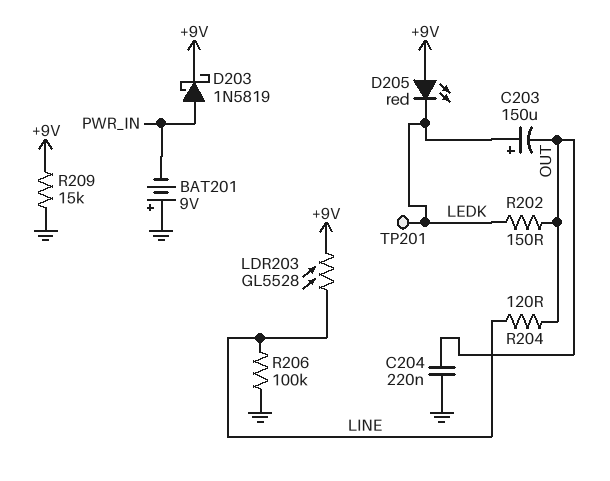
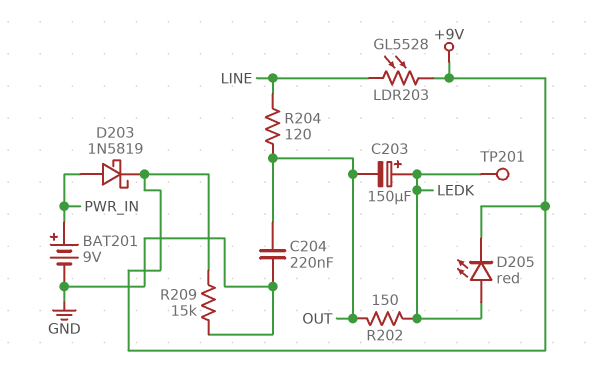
BAT201: 9V (plus GND, minus PWR_IN) -> 9V (plus PWR_IN, minus GND)
D205: LED red (A +9V, K LEDK) -> LED red (A LEDK, K +9V)
R206: 100k (GND, LINE) -> none

